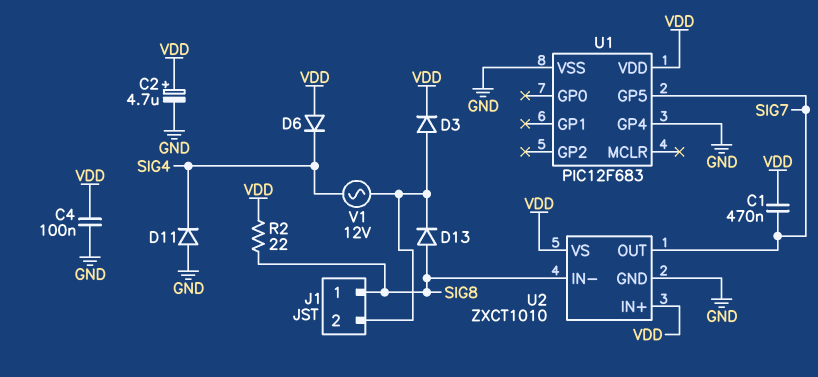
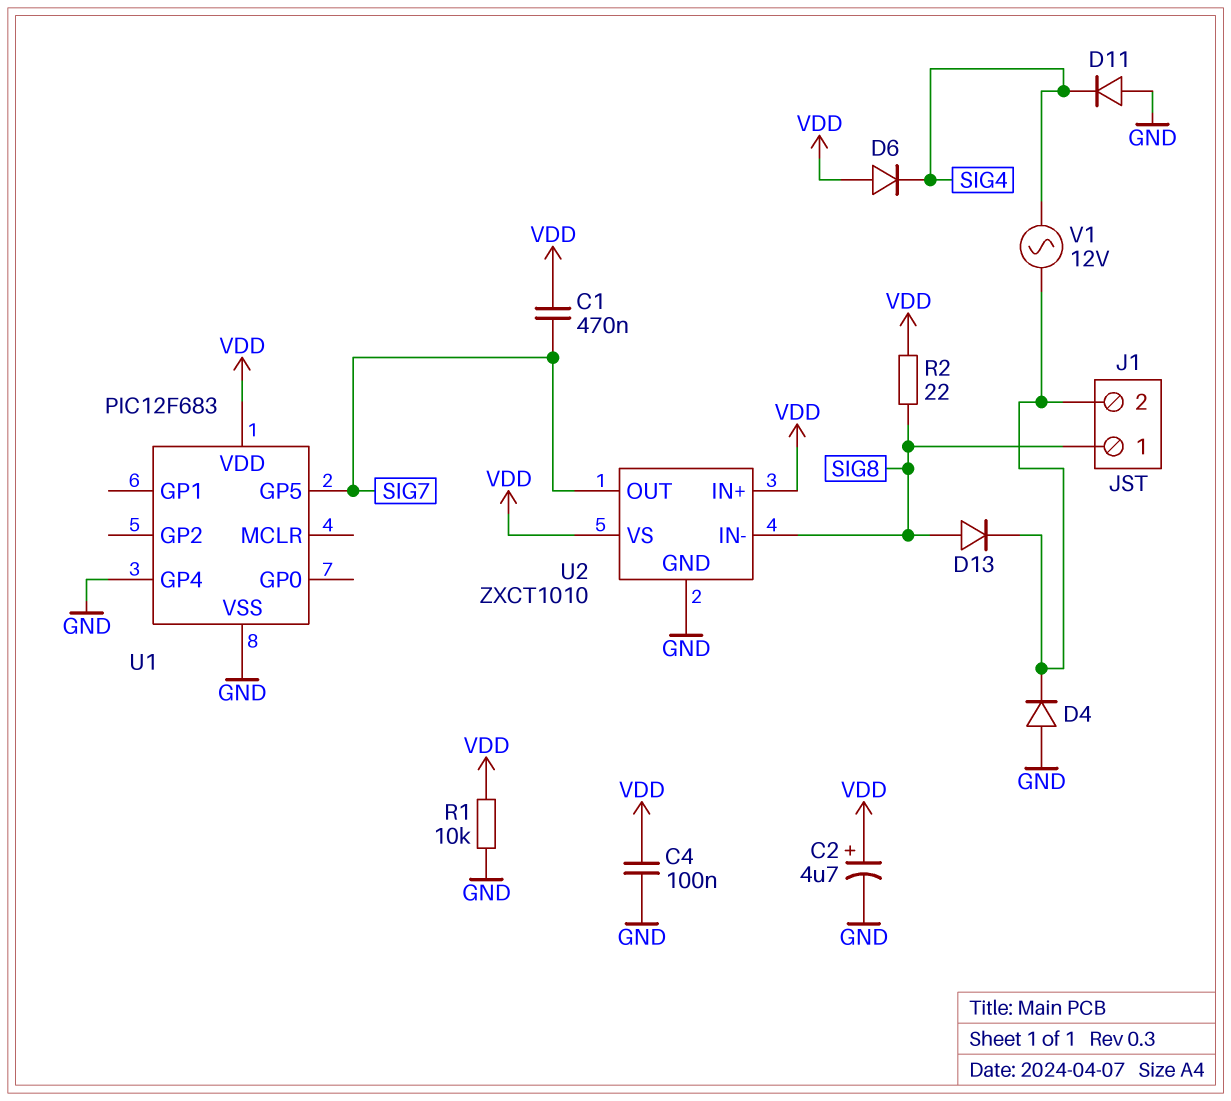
D3: diode (A J1/2, K VDD) -> none
D4: none -> diode (A GND, K J1/2)
R1: none -> 10k (GND, VDD)

